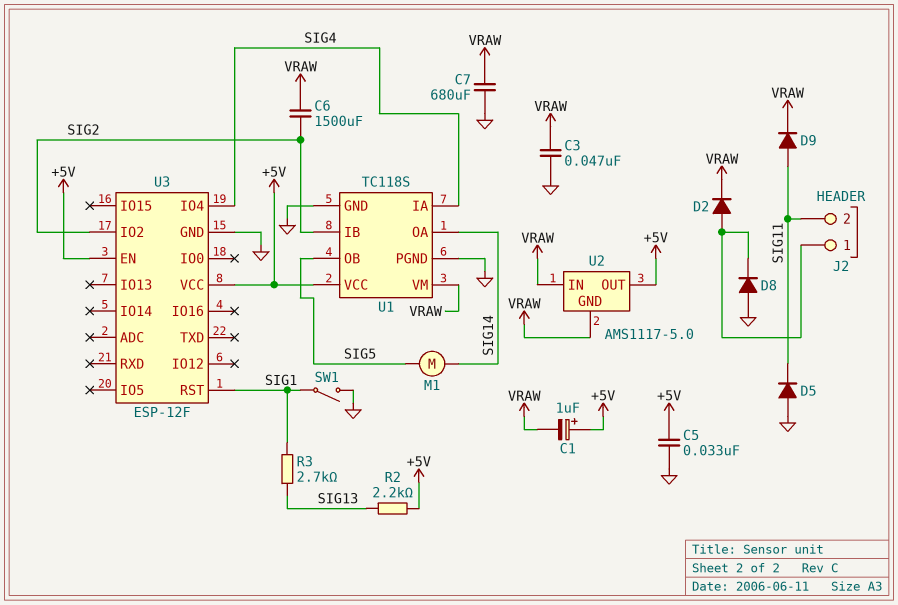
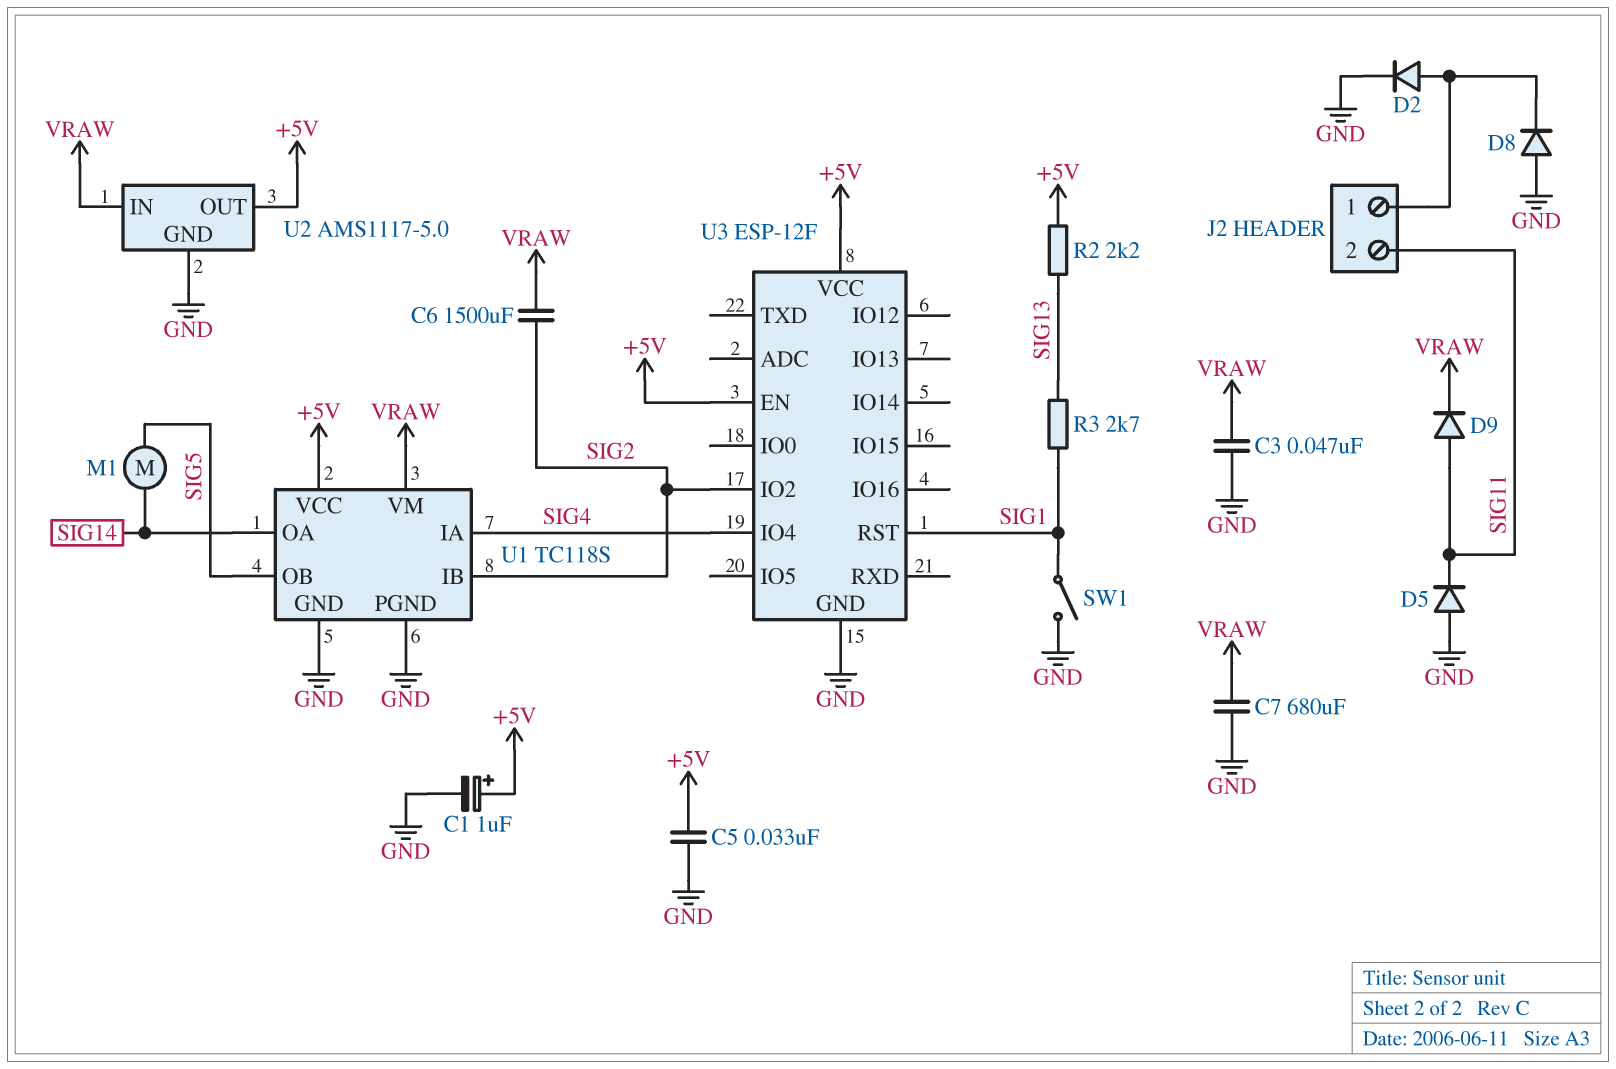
C1: 1uF (plus +5V, minus VRAW) -> 1uF (plus +5V, minus GND)
D2: diode (A J2/1, K VRAW) -> diode (A J2/1, K GND)
U2 pin GND: VRAW -> GND

